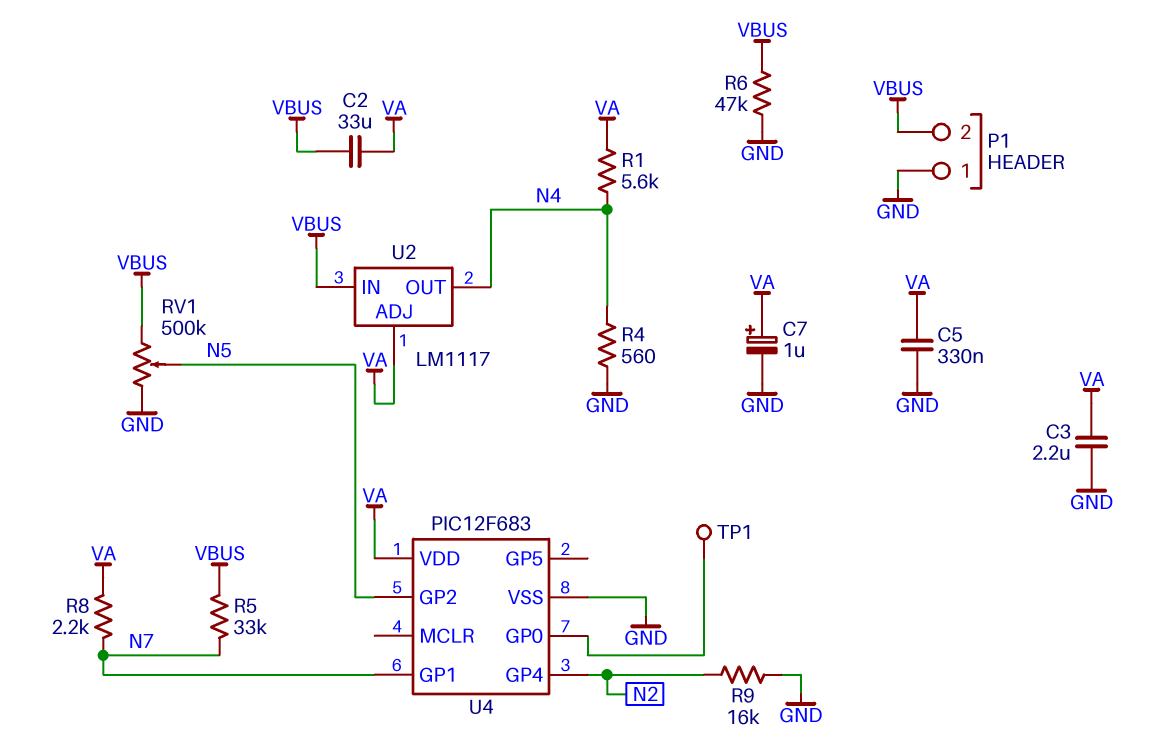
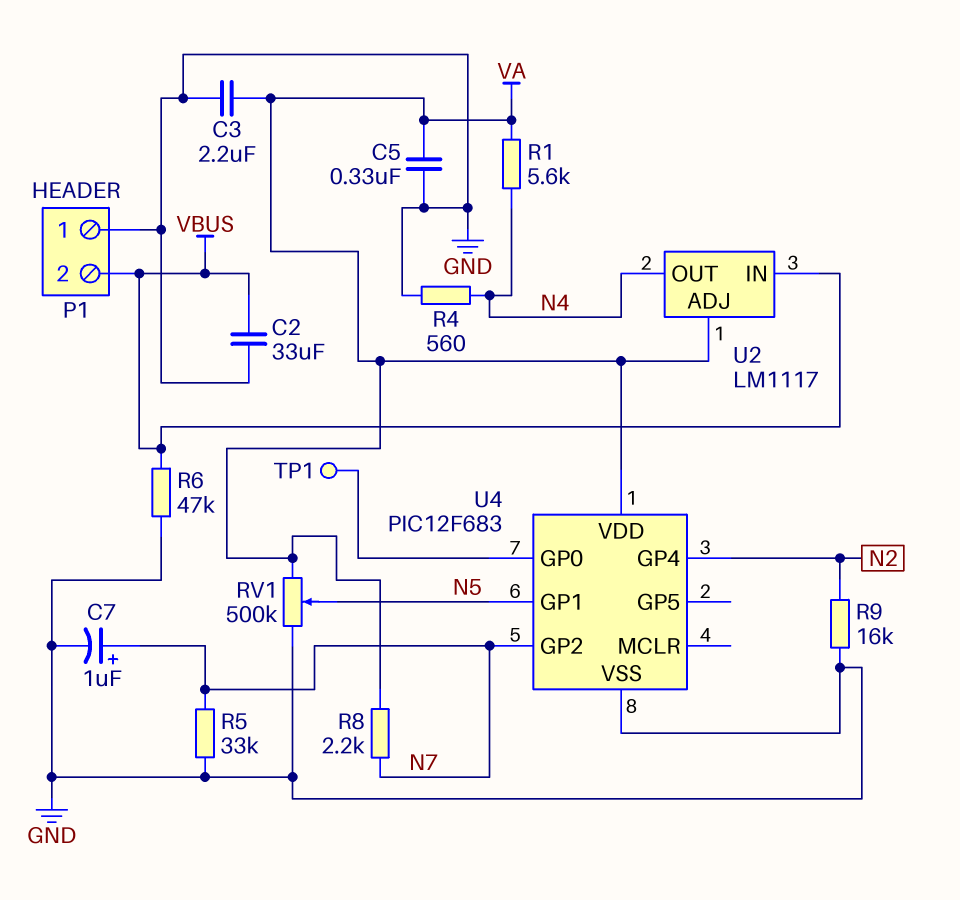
C2: 33uF (VA, VBUS) -> 33uF (GND, VBUS)
C7: 1uF (plus VA, minus GND) -> 1uF (plus N7, minus GND)
R5: 33k (N7, VBUS) -> 33k (GND, N7)
RV1: 500k (GND, VBUS, wiper N5) -> 500k (GND, VA, wiper N5)
U4 pin GP1: N7 -> N5
U4 pin GP2: N5 -> N7

